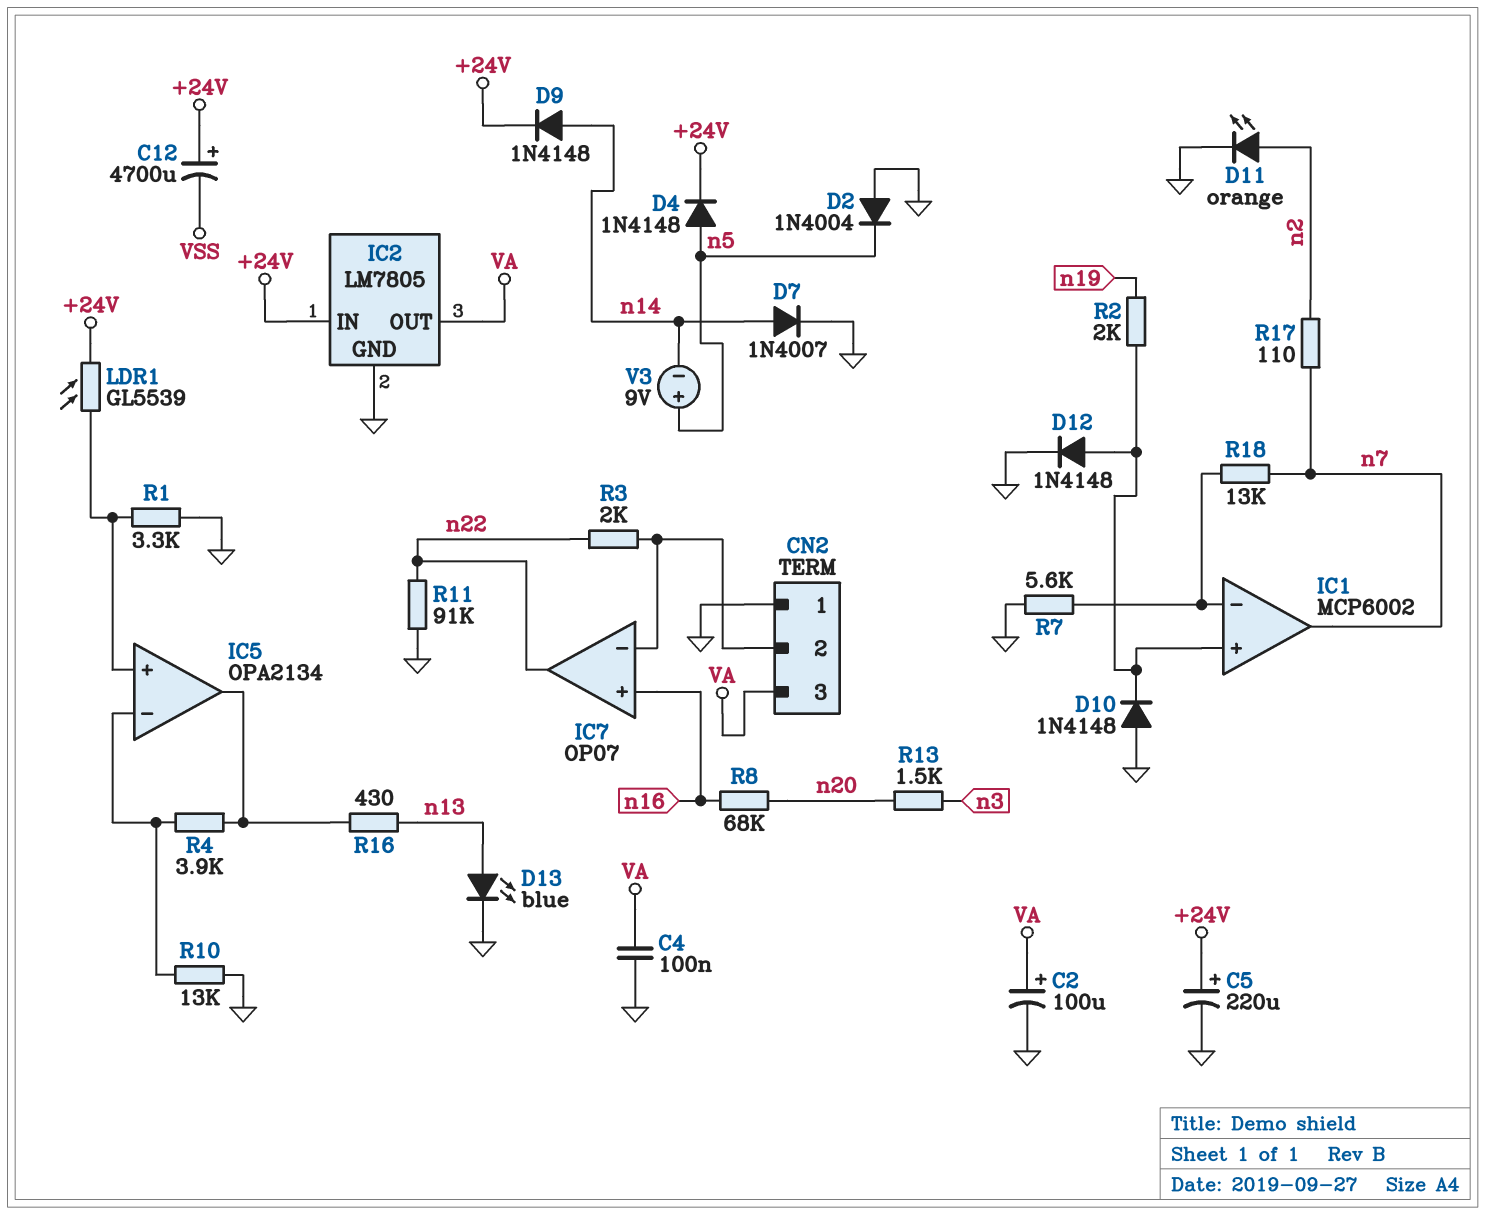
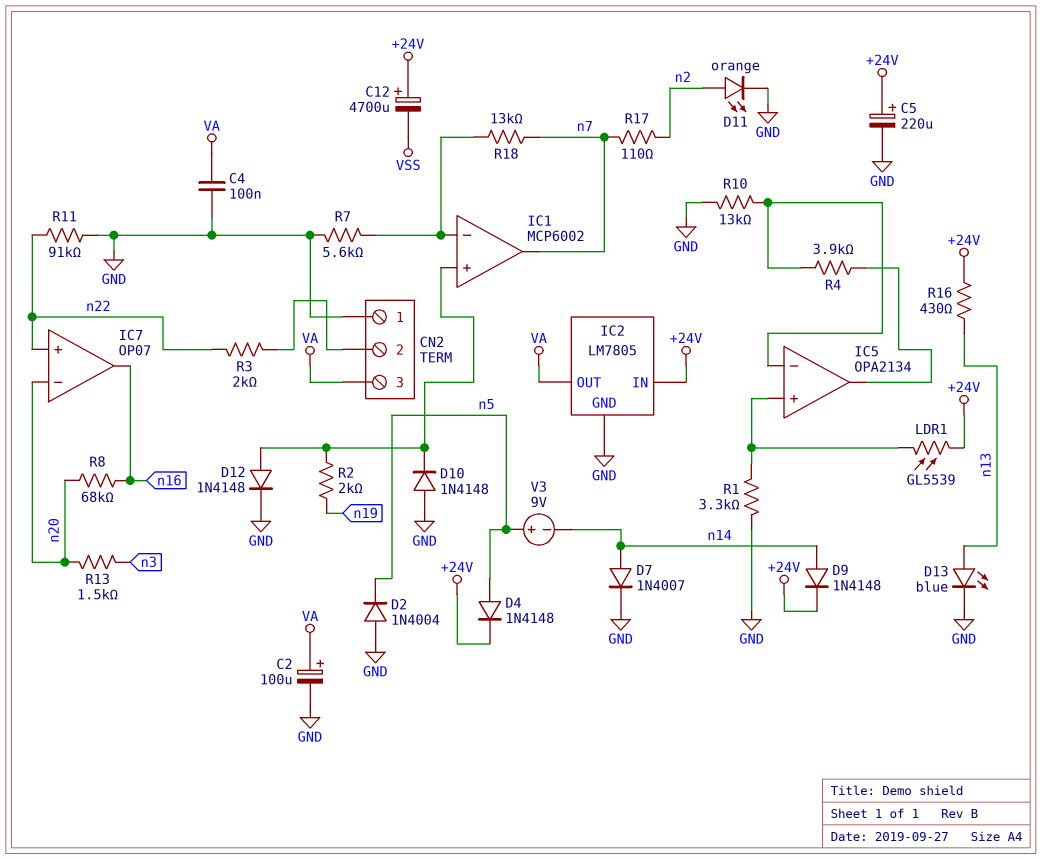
IC7 pin in+: n16 -> n22
IC7 pin in-: CN2/2 -> n20
IC7 pin out: n22 -> n16
R16: 430 (IC5/out, n13) -> 430 (+24V, n13)

